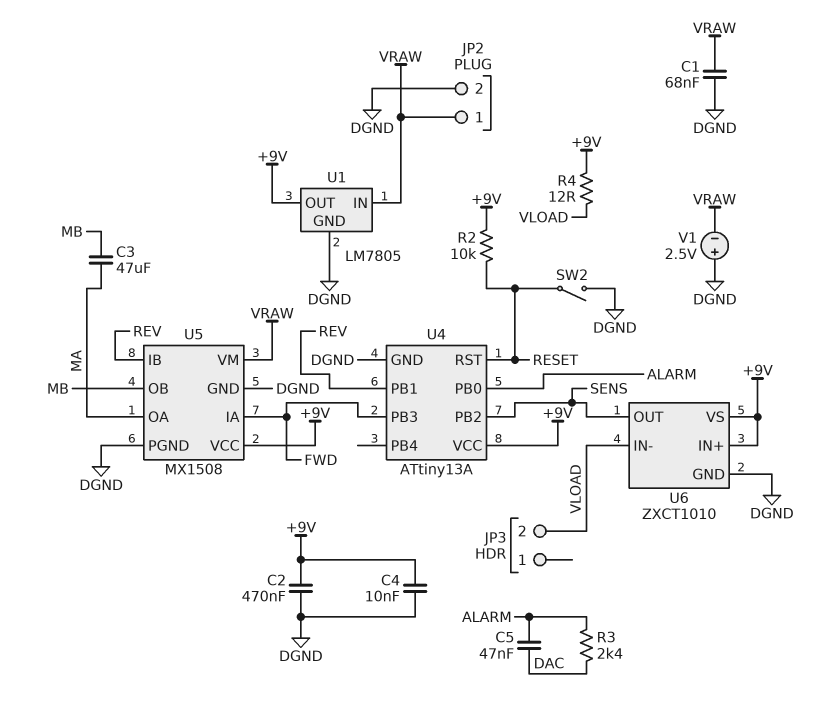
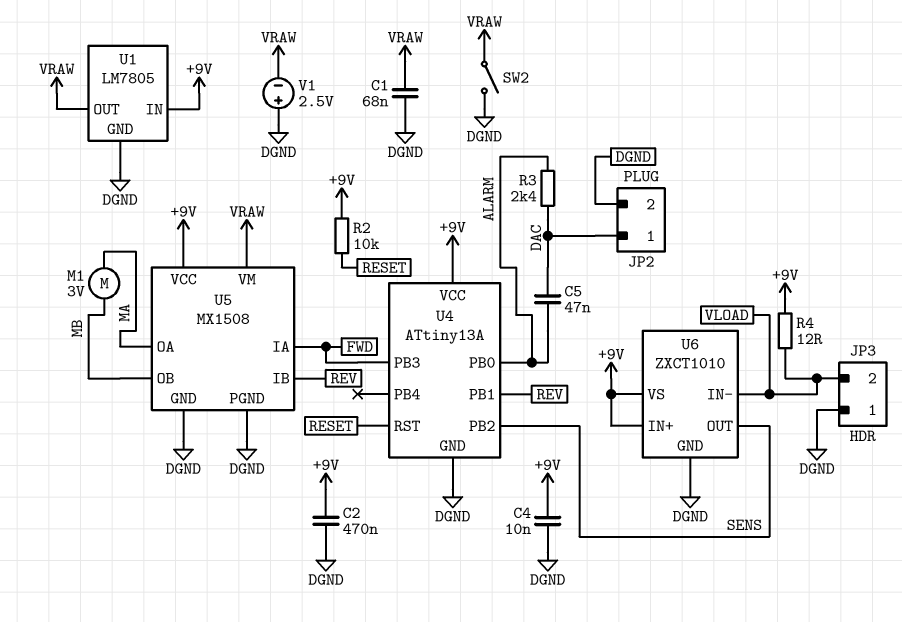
C3: 47uF (MA, MB) -> none
JP2 pin 1: VRAW -> DAC
JP3 pin 1: none -> DGND
M1: none -> motor 3V (MA, MB)
SW2: switch (DGND, RESET) -> switch (DGND, VRAW)
U1 pin IN: VRAW -> +9V
U1 pin OUT: +9V -> VRAW

